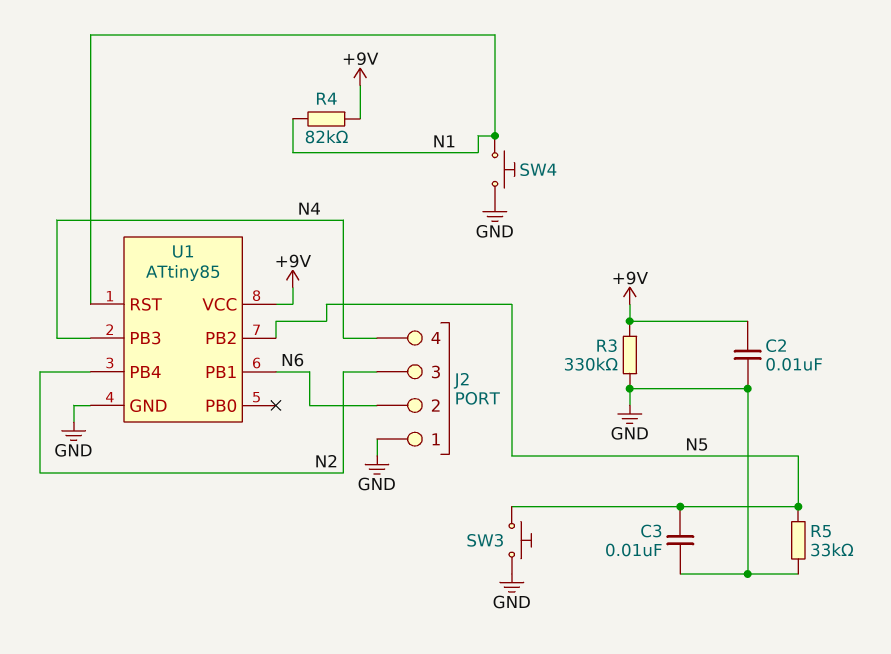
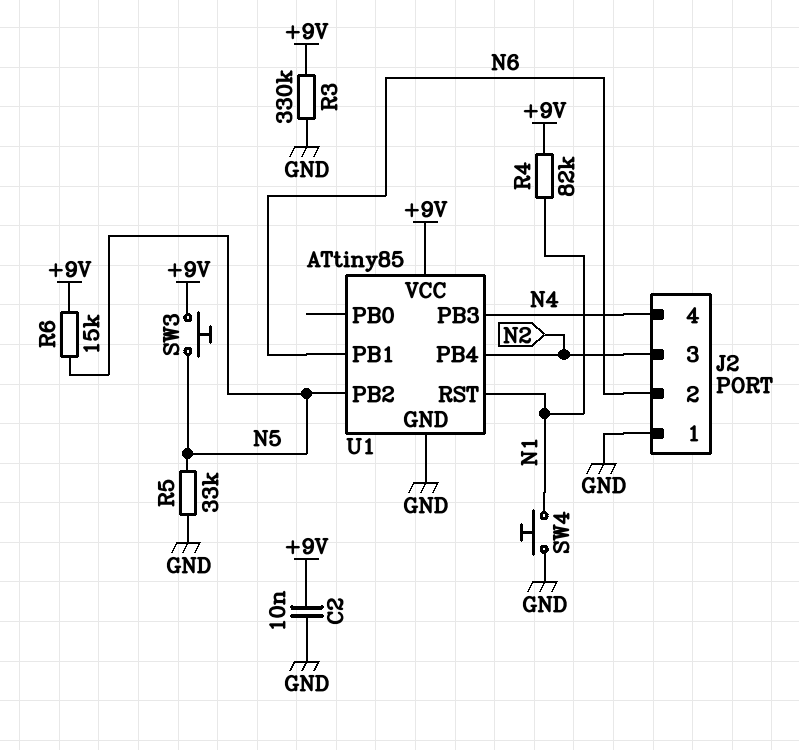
C3: 10nF (GND, N5) -> none
R6: none -> 15k (+9V, N5)
SW3: button (GND, N5) -> button (+9V, N5)

